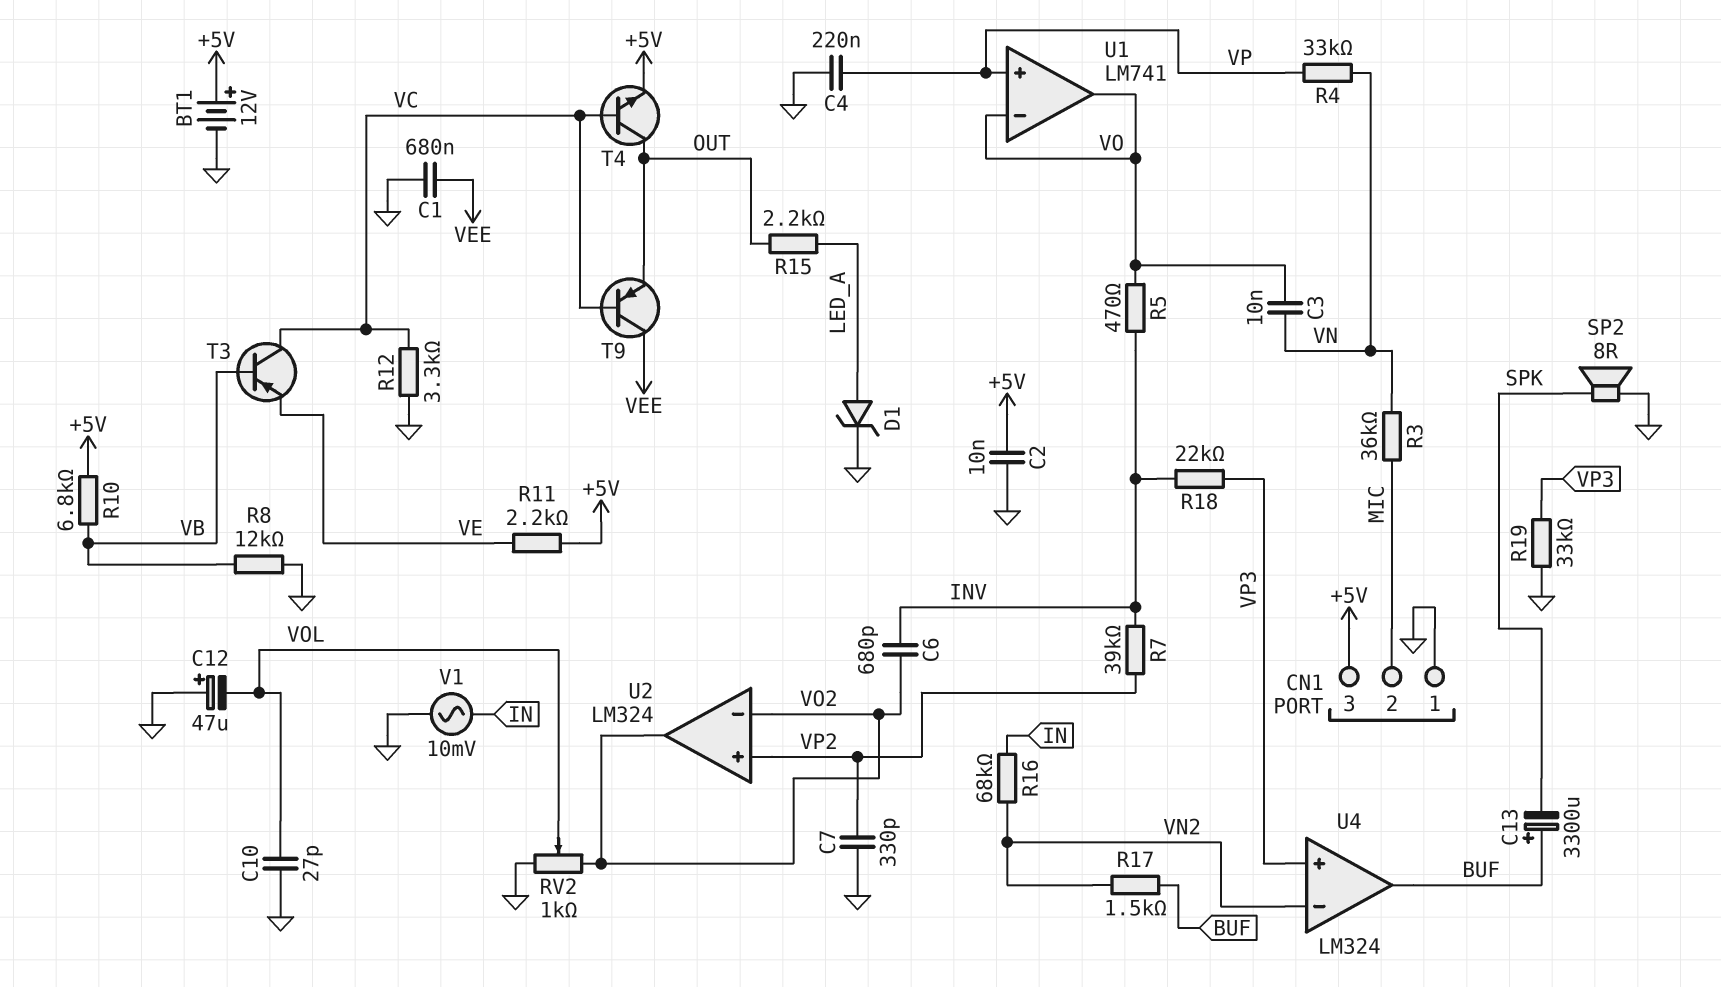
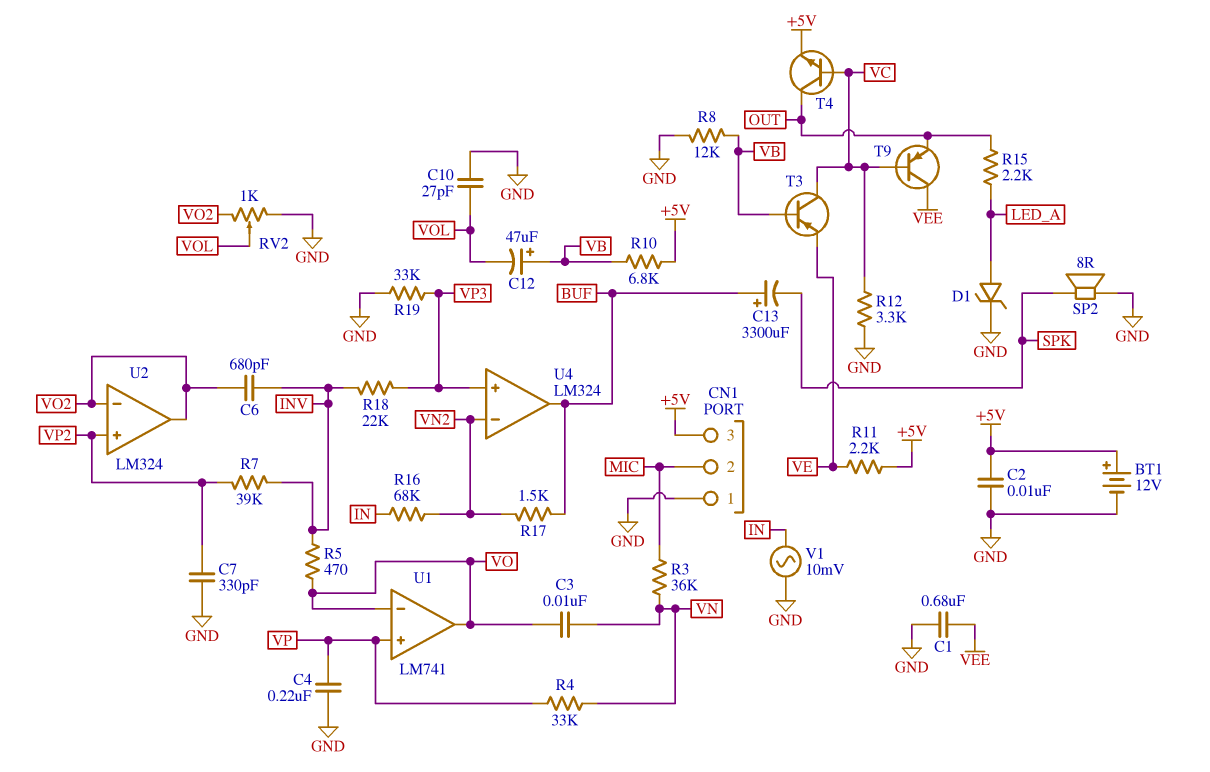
C12: 47uF (plus GND, minus VOL) -> 47uF (plus VB, minus VOL)

